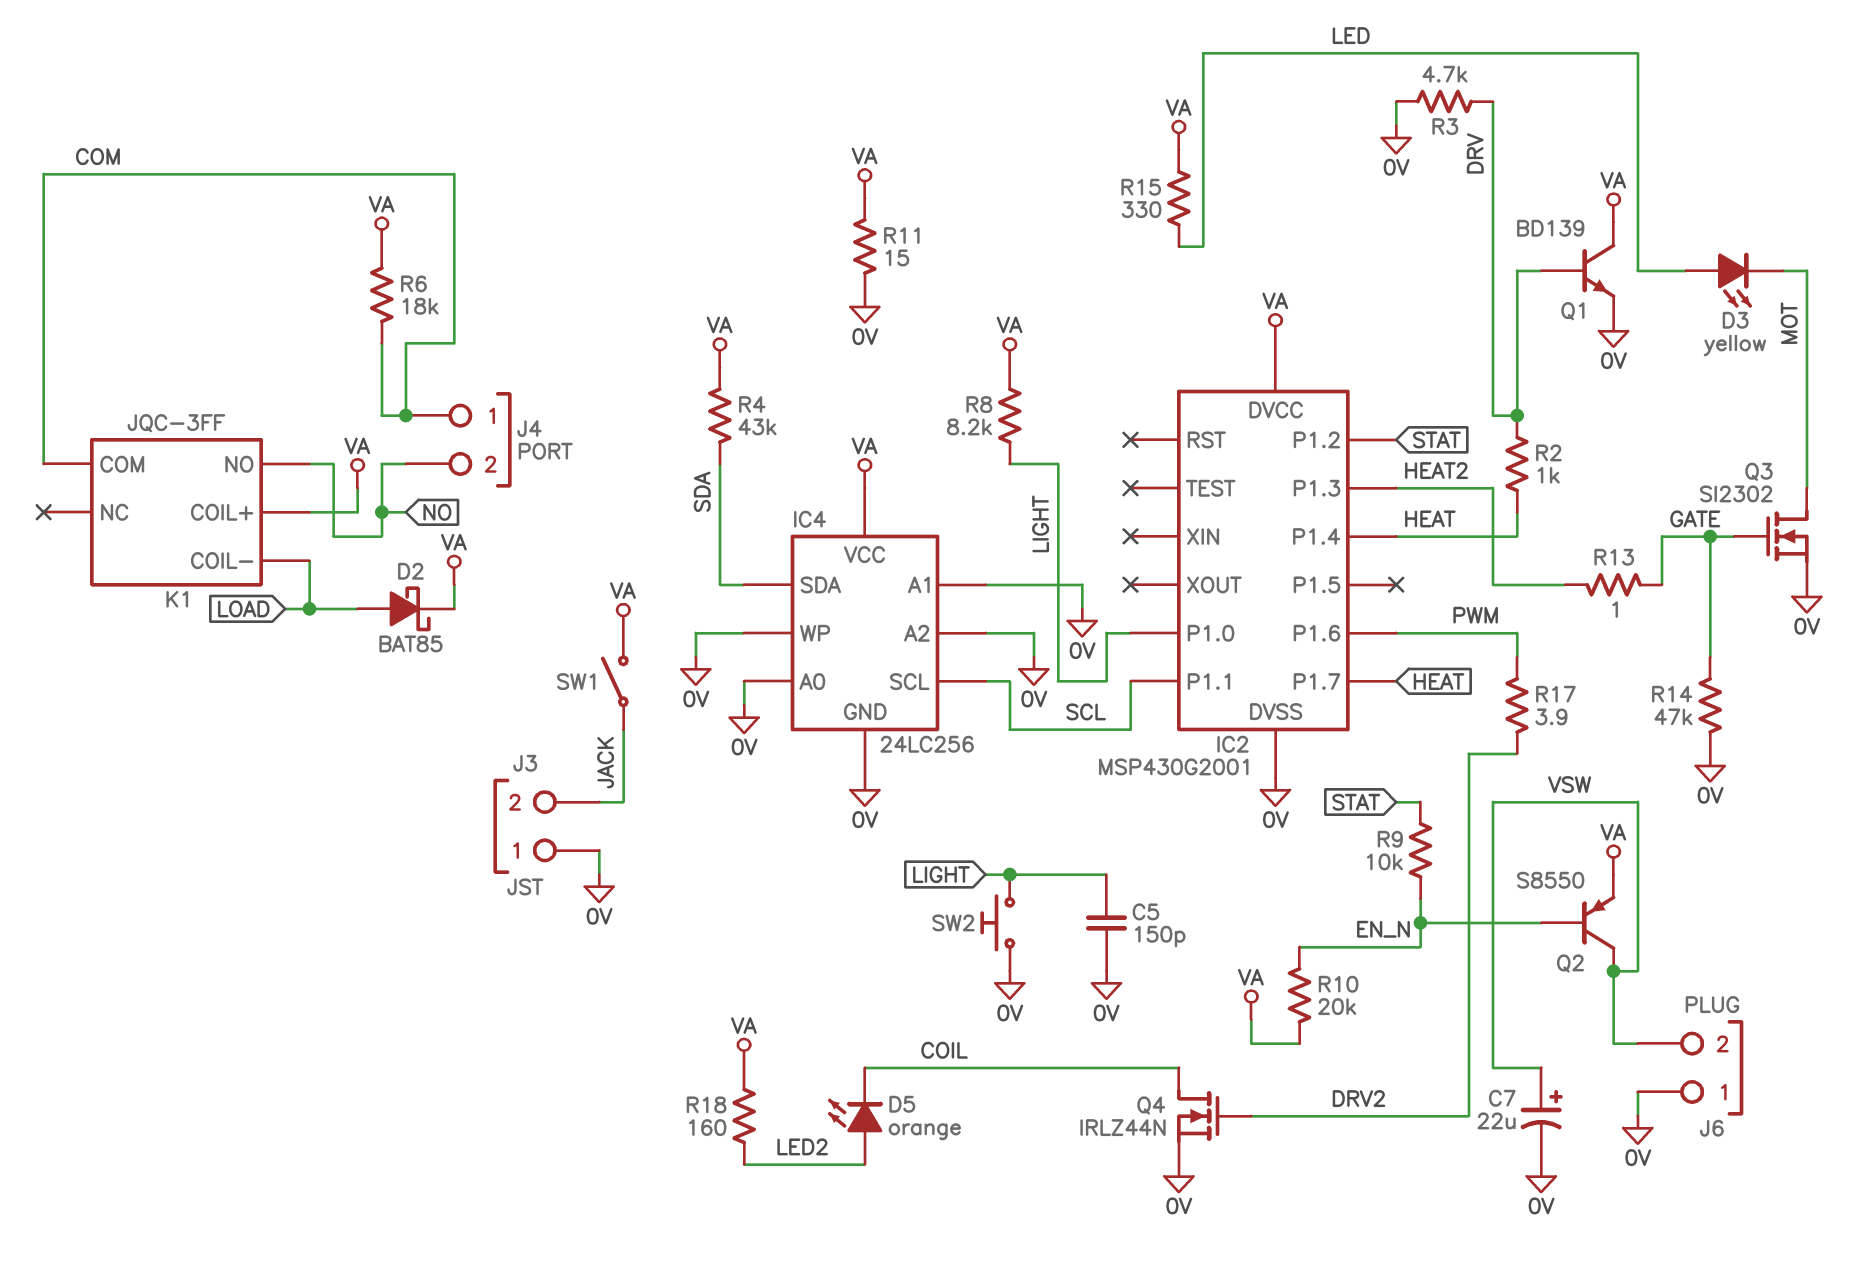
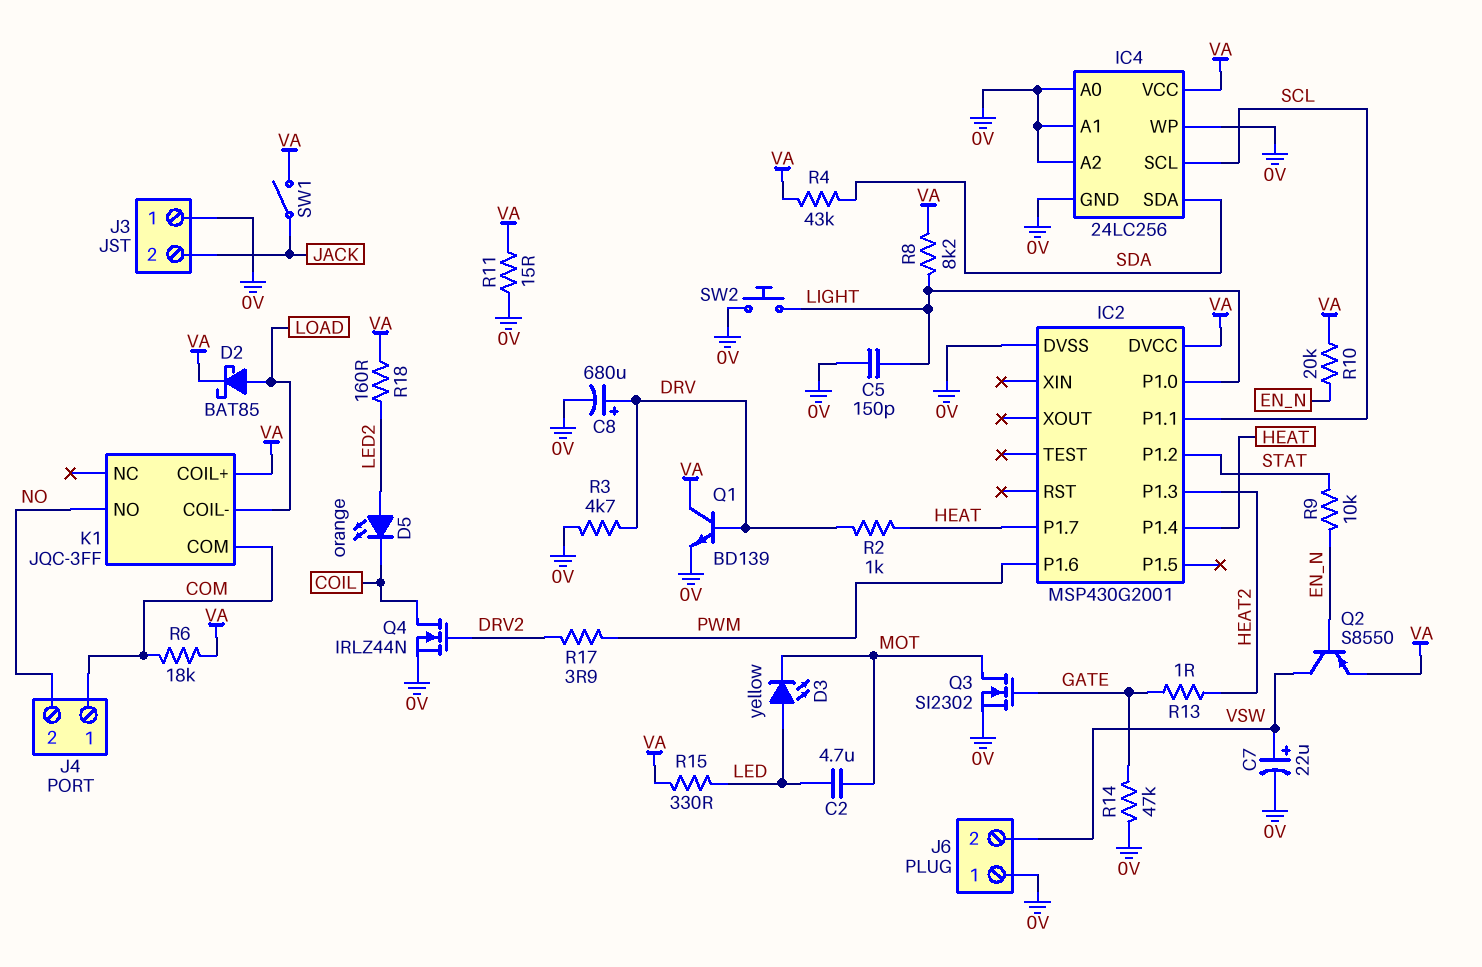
C2: none -> 4.7uF (LED, MOT)
C8: none -> 680uF (plus DRV, minus 0V)

